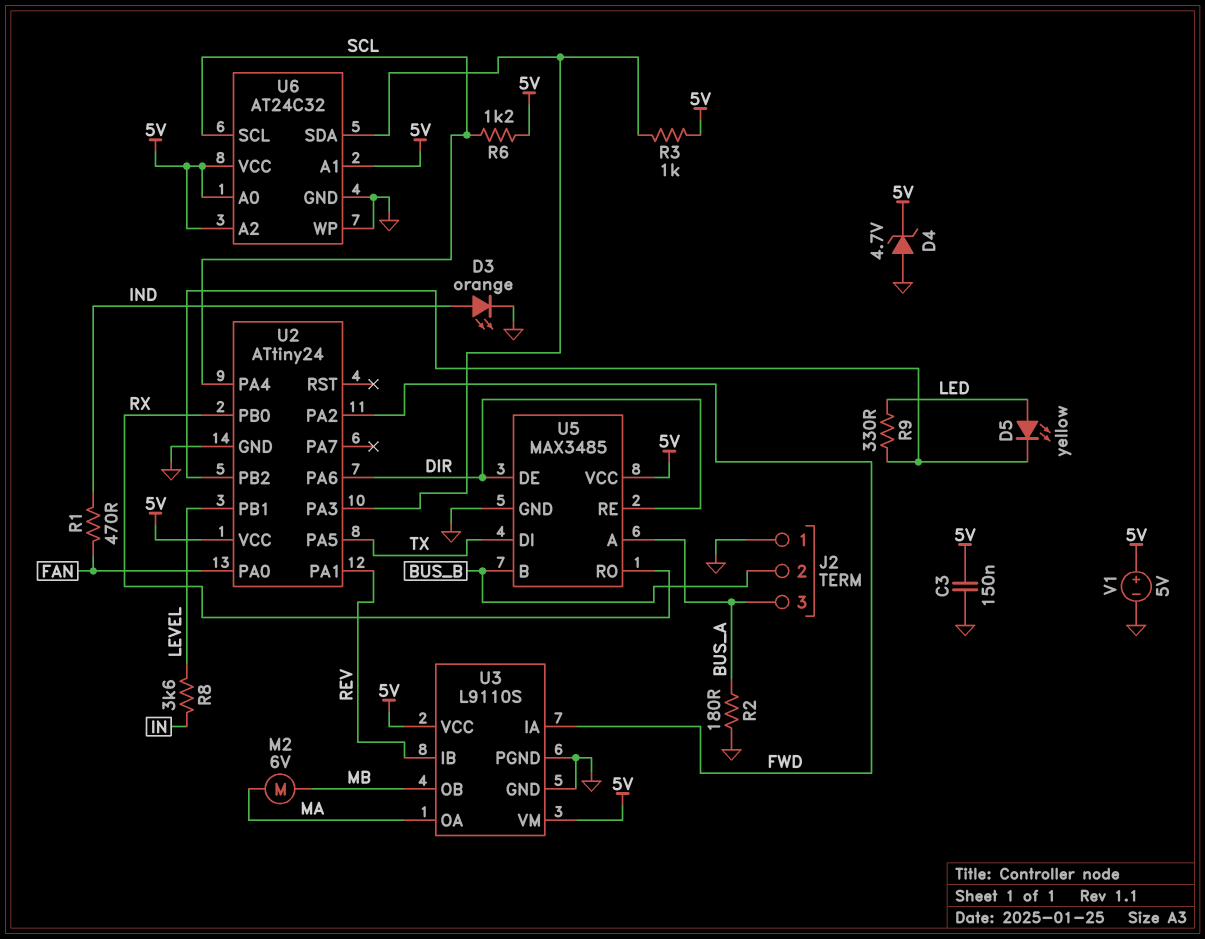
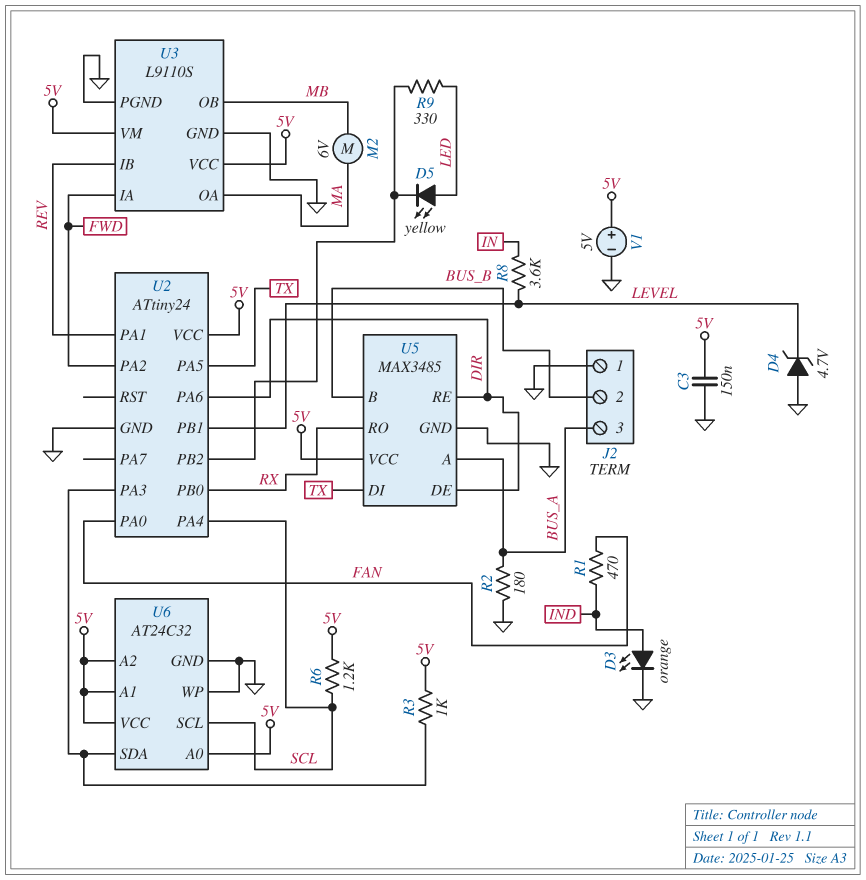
D4: zener 4.7V (A GND, K 5V) -> zener 4.7V (A GND, K LEVEL)

